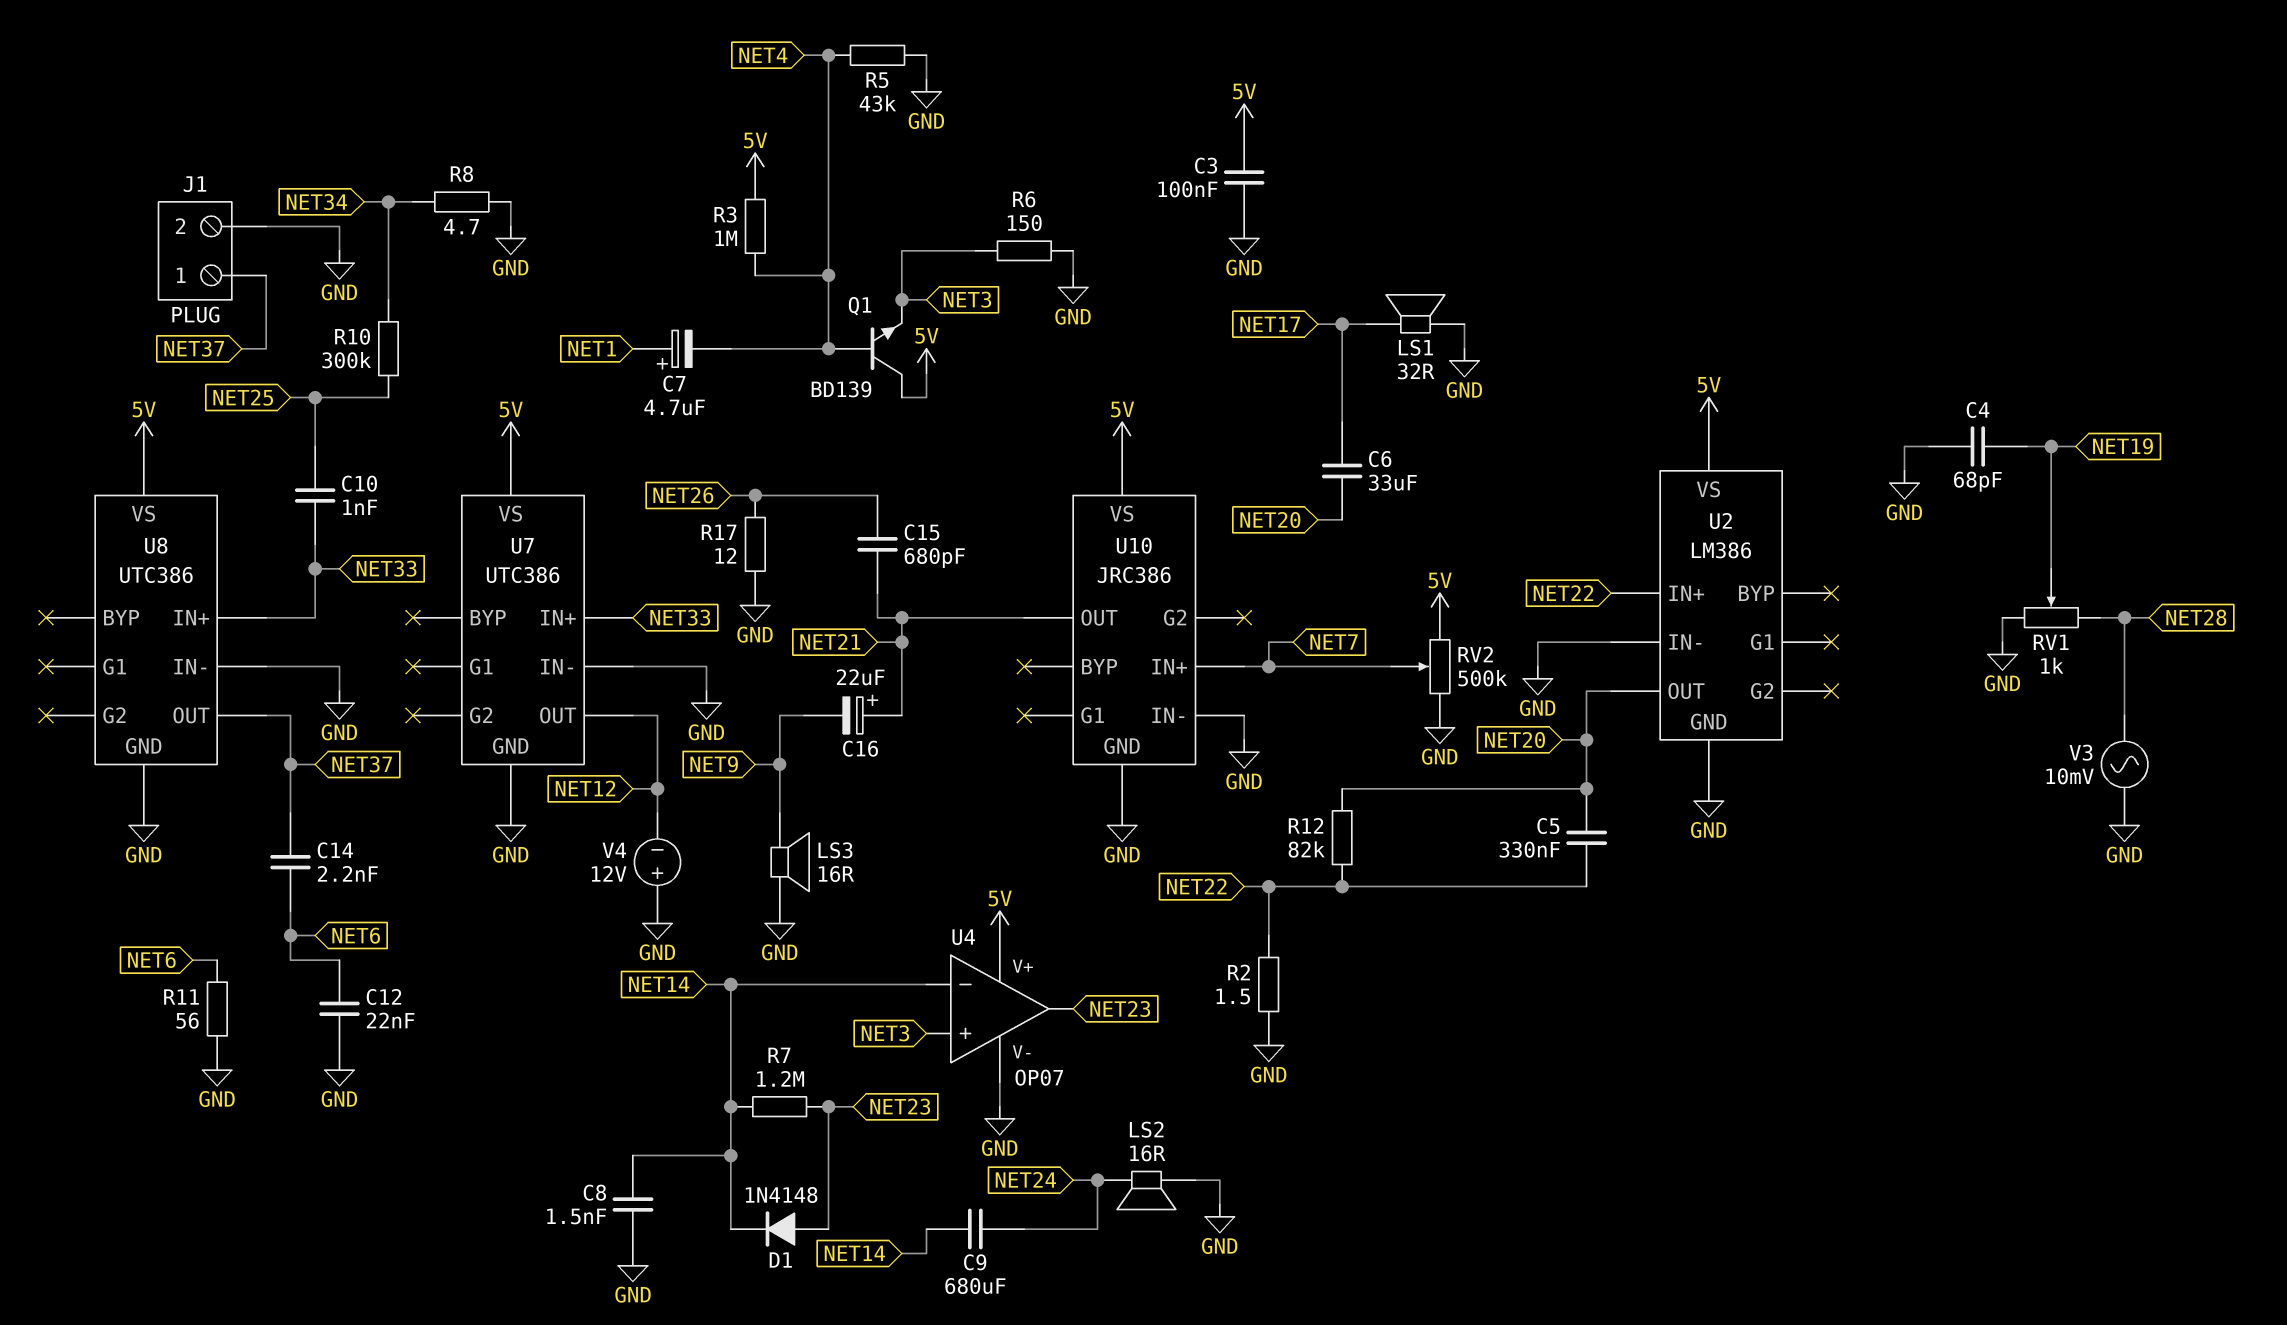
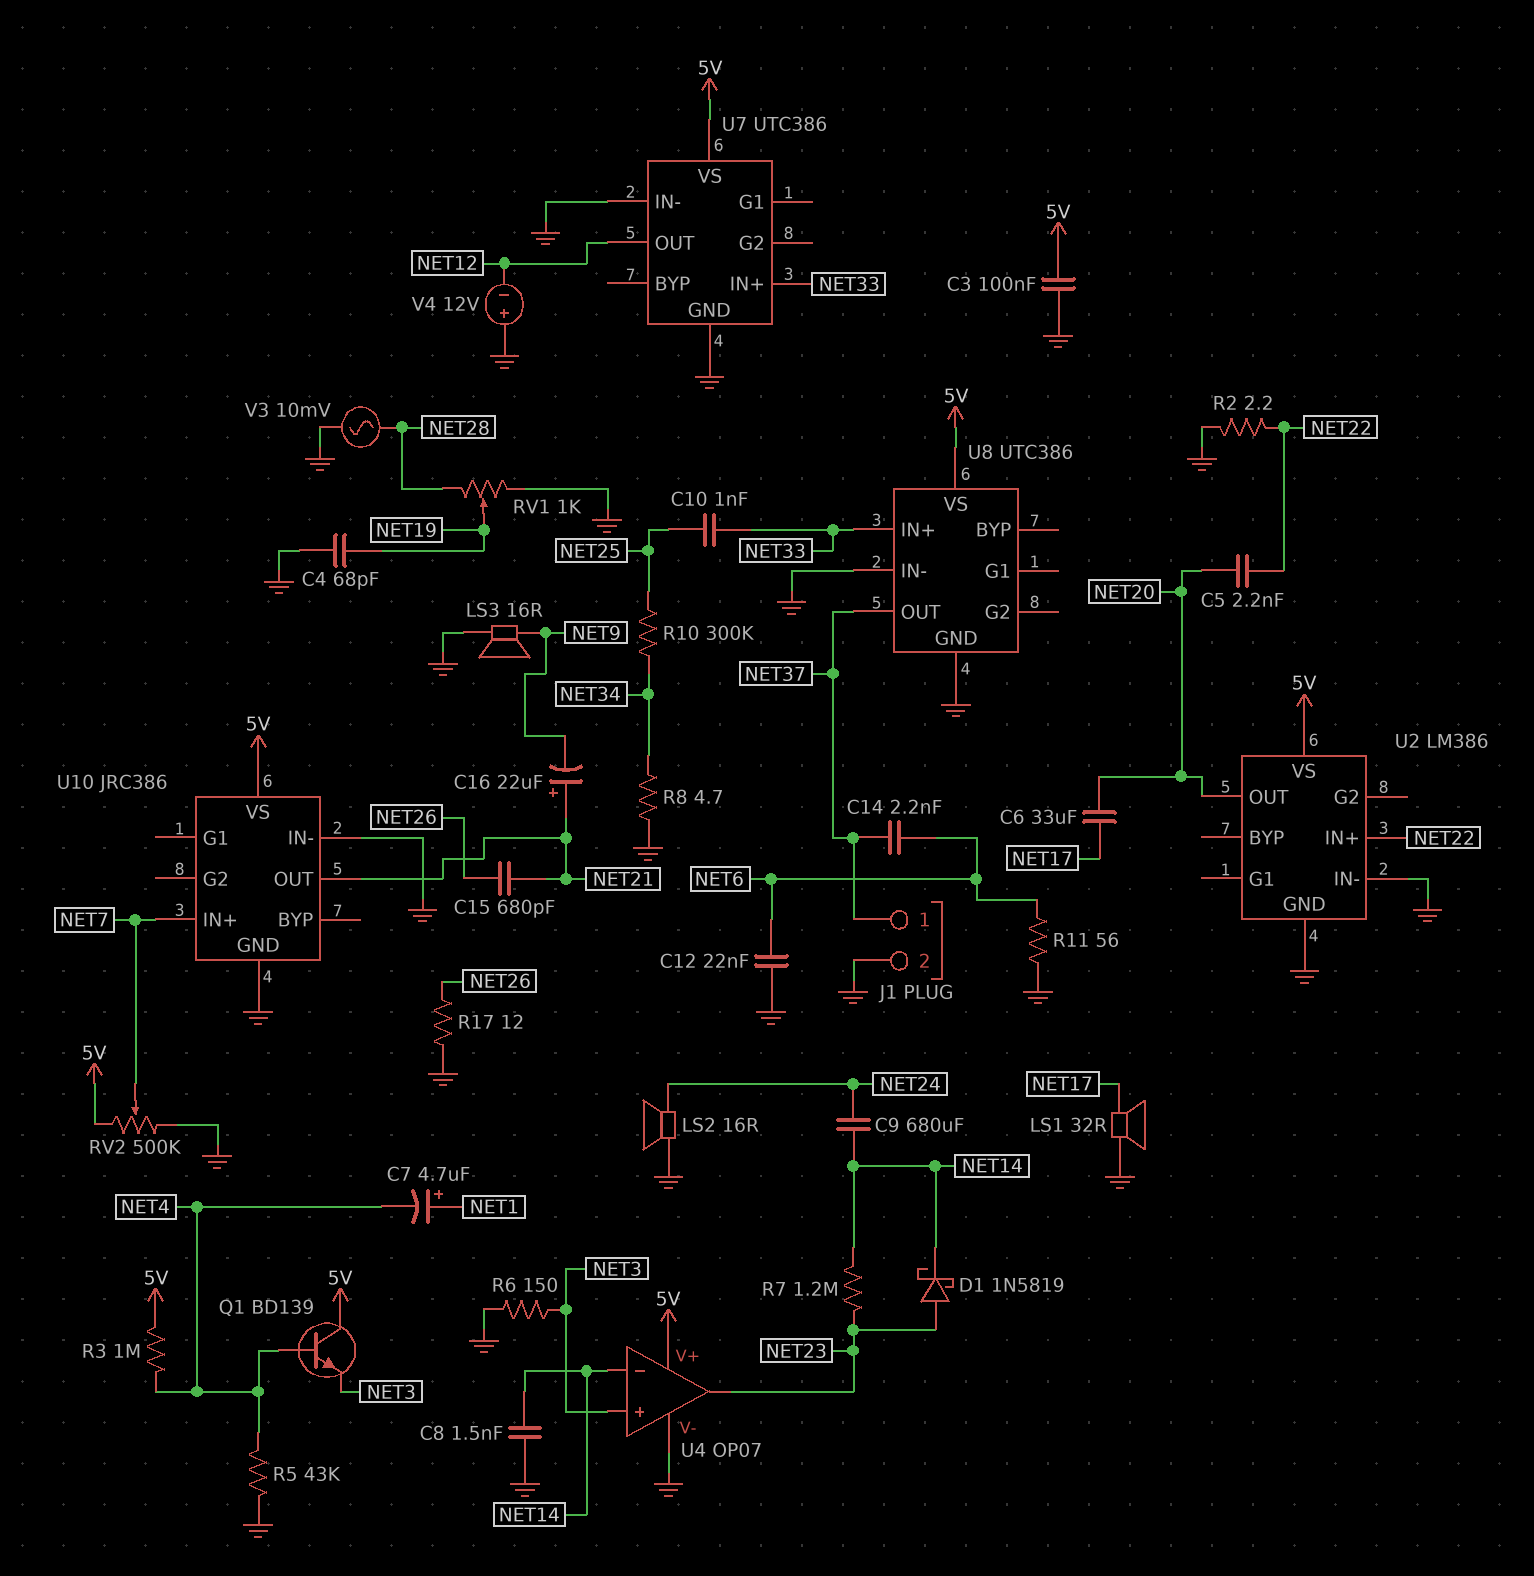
C5: 330nF (NET20, NET22) -> 2.2nF (NET20, NET22)
D1: diode 1N4148 (A NET23, K NET14) -> schottky 1N5819 (A NET23, K NET14)
R2: 1.5 (GND, NET22) -> 2.2 (GND, NET22)
R12: 82k (NET20, NET22) -> none

